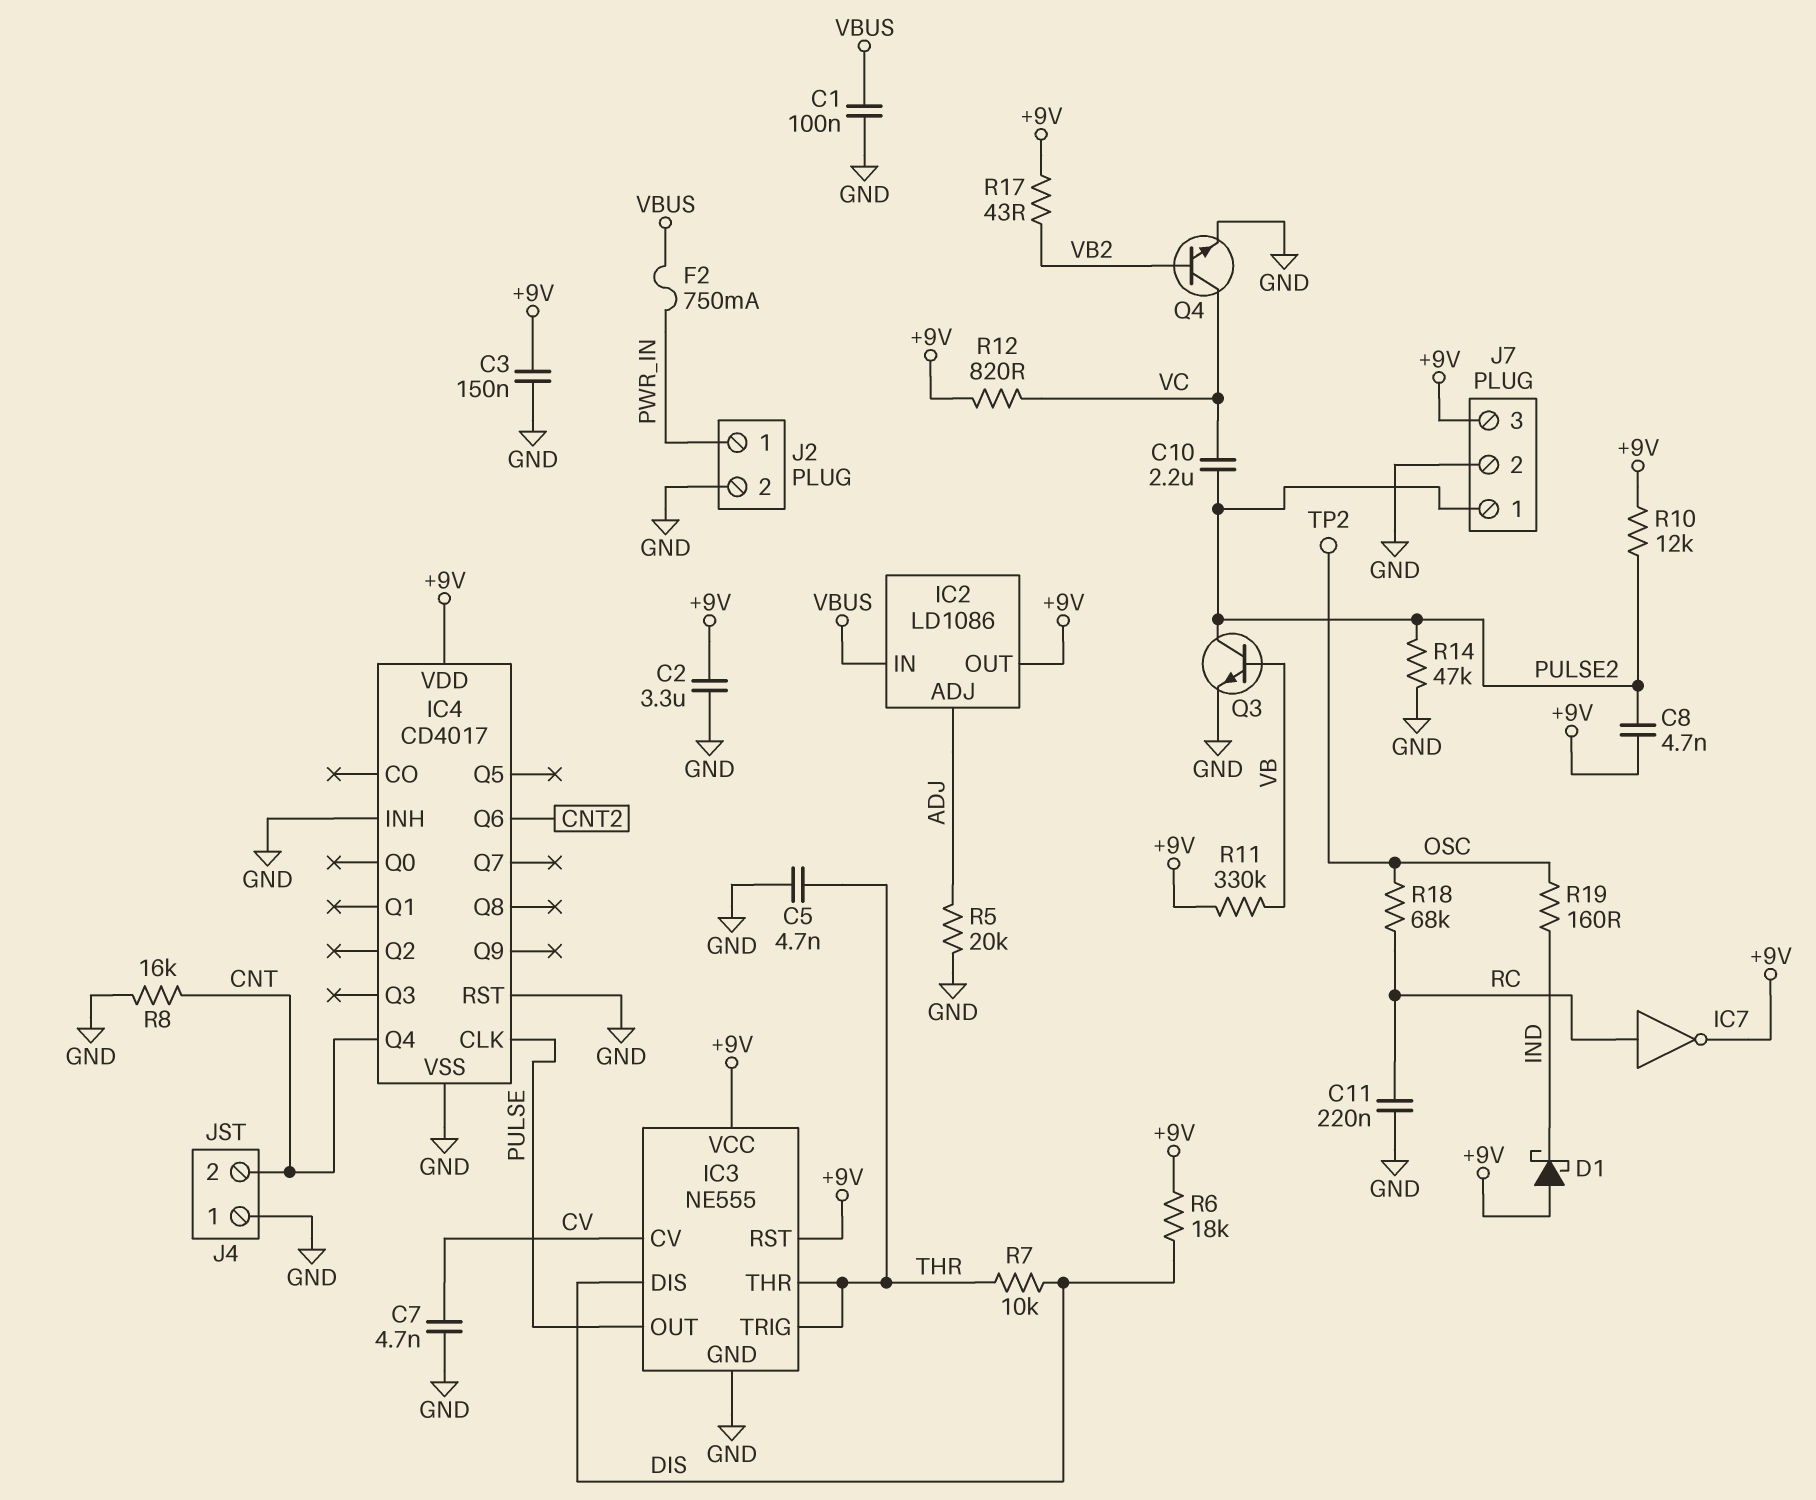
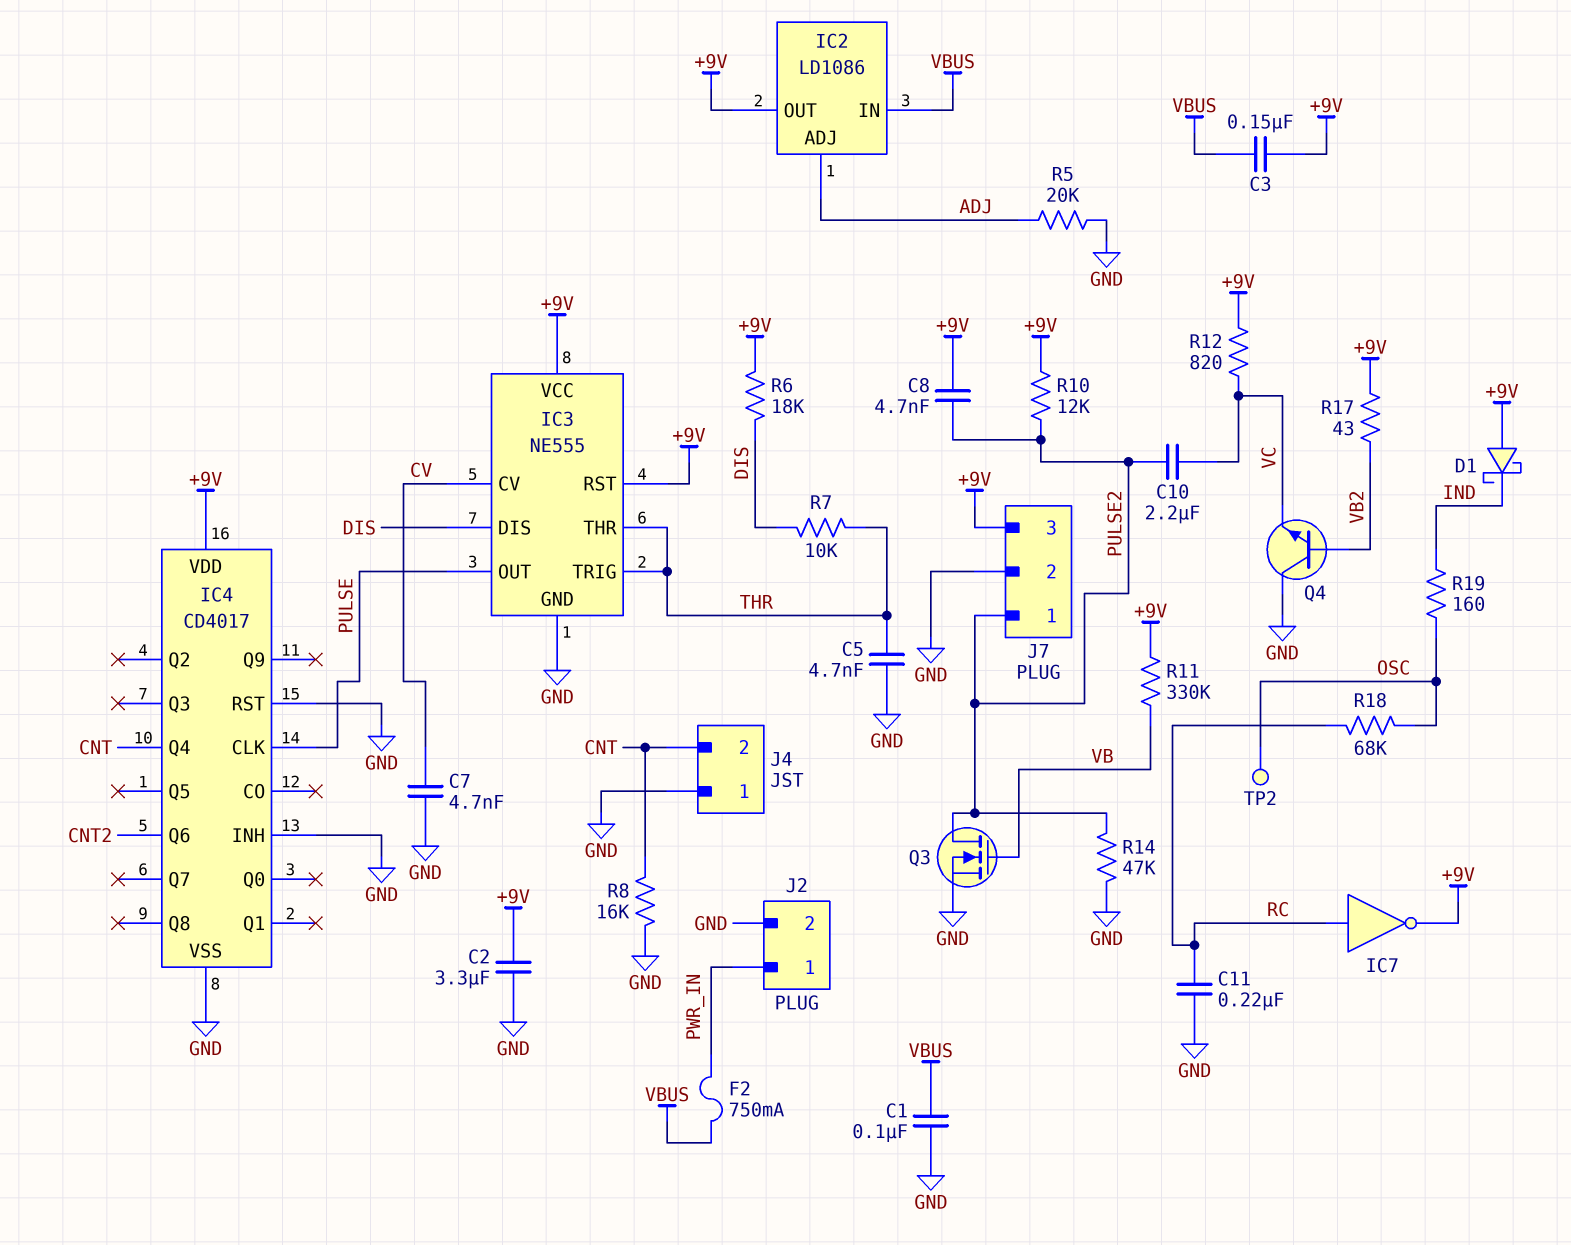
C3: 150nF (+9V, GND) -> 150nF (+9V, VBUS)
Q3: NPN (B VB, C PULSE2, E GND) -> NMOS (G VB, D PULSE2, S GND)
Q4: NPN (B VB2, C VC, E GND) -> NPN (B VB2, C GND, E VC)

